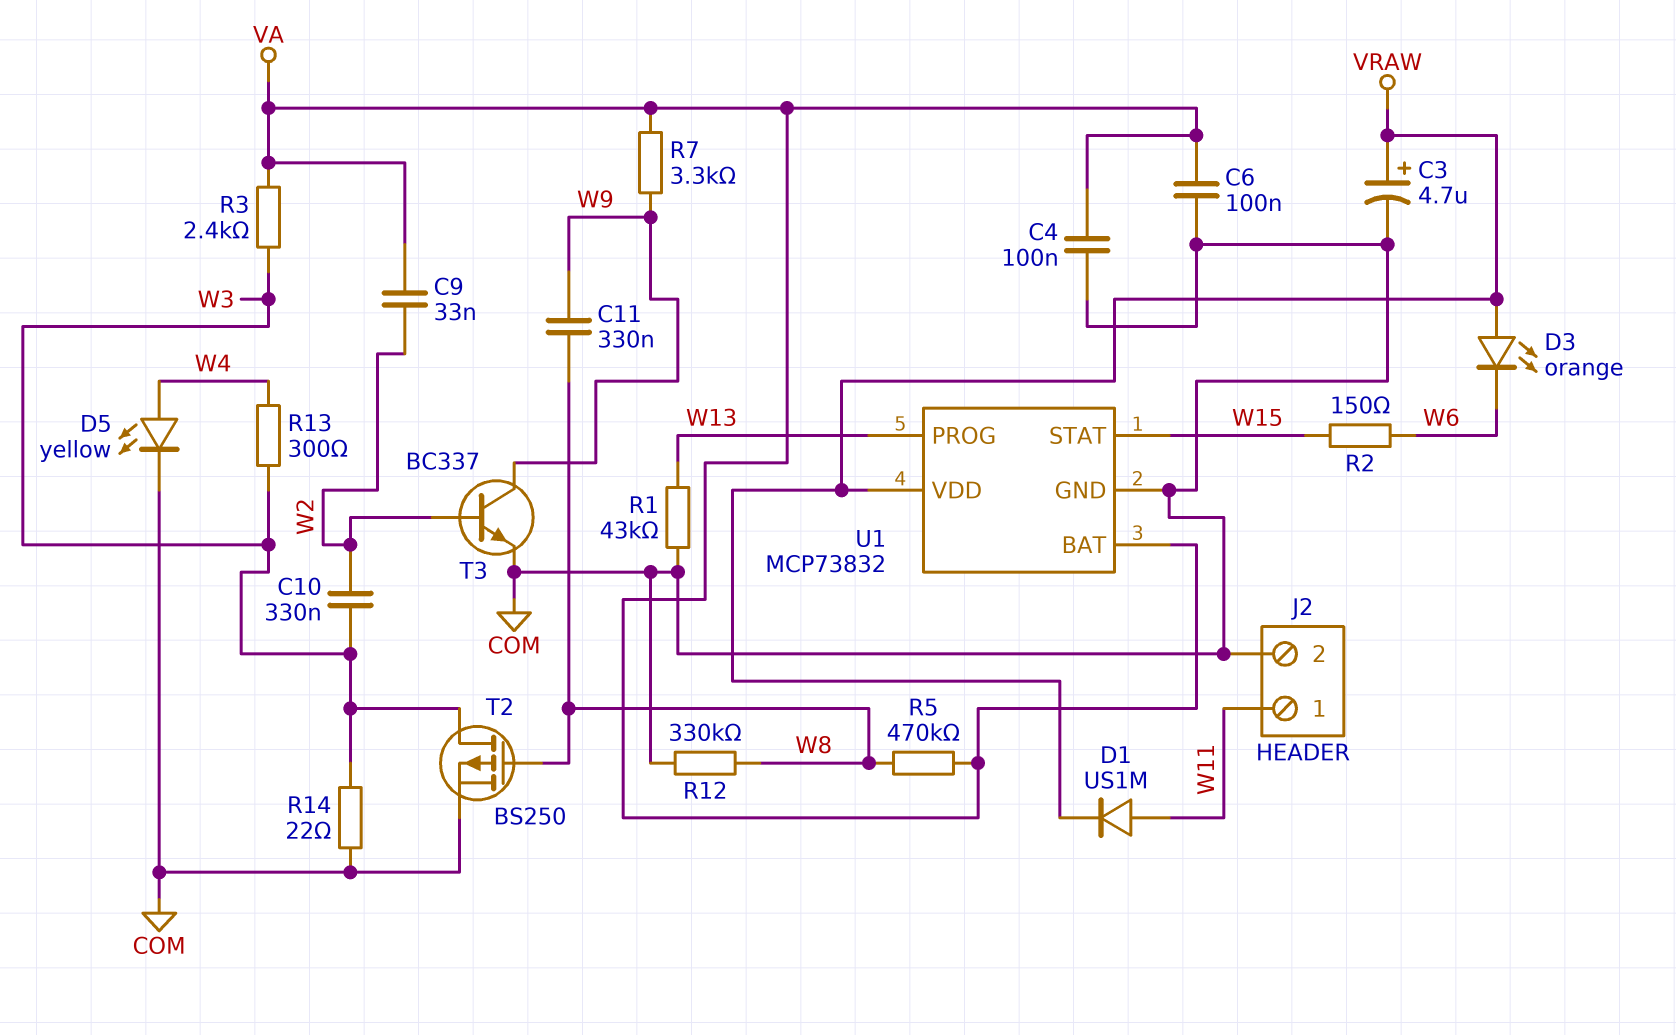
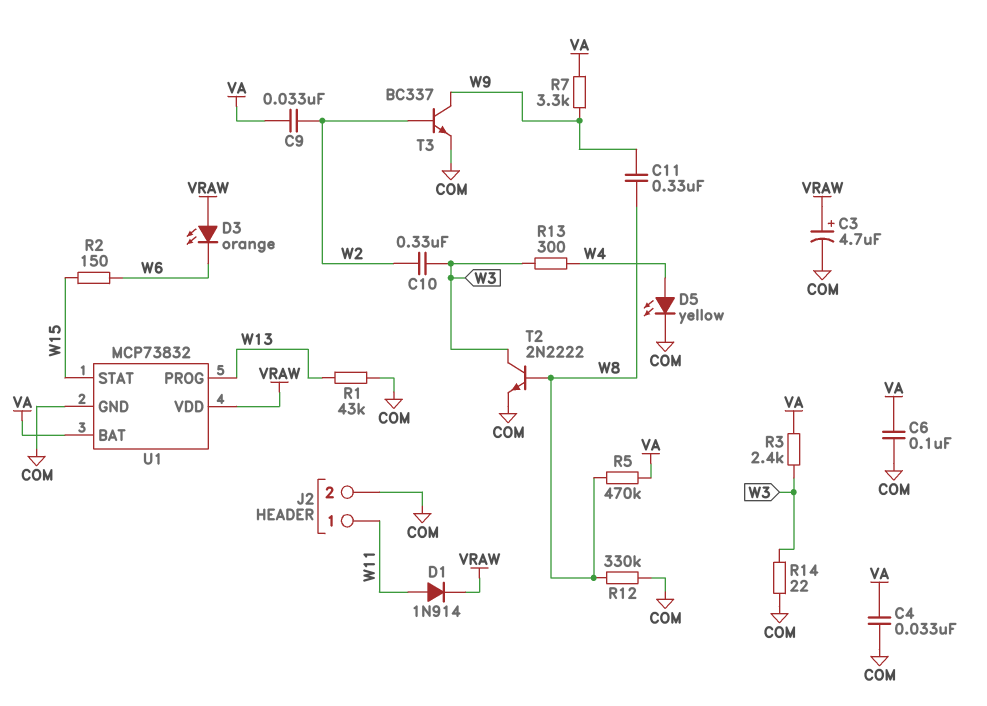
C4: 100nF (COM, VA) -> 33nF (COM, VA)
D1: diode US1M (A W11, K VRAW) -> diode 1N914 (A W11, K VRAW)
T2: PMOS BS250 (G W8, D W3, S COM) -> NPN 2N2222 (B W8, C W3, E COM)

